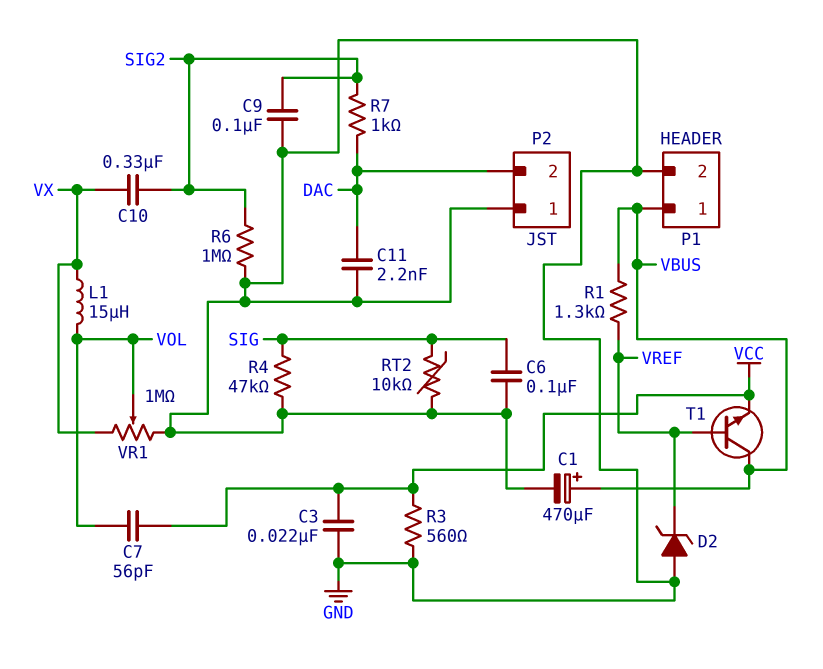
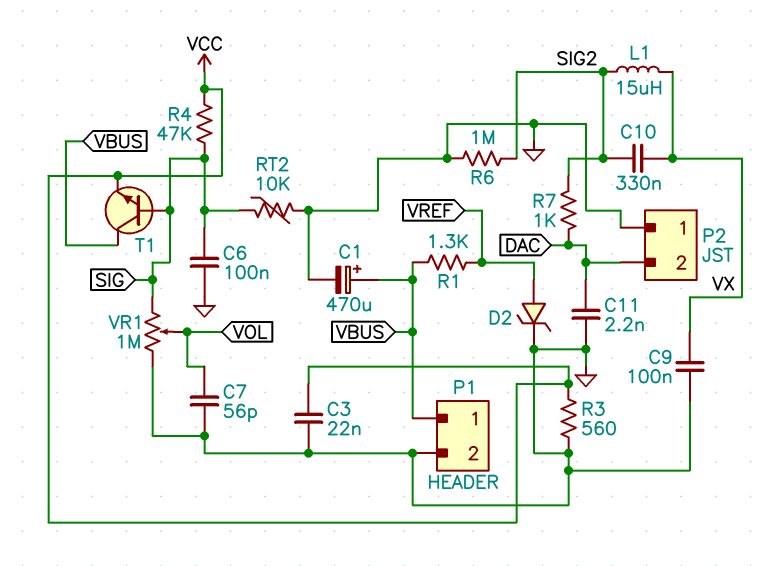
C7: 56pF (VCC, VOL) -> 56pF (GND, VOL)
C9: 100nF (GND, SIG2) -> 100nF (GND, VX)
D2: zener (A GND, K VREF) -> zener (A VREF, K GND)
L1: 15uH (VOL, VX) -> 15uH (SIG2, VX)
R4: 47k (GND, SIG) -> 47k (SIG, VCC)
T1: NPN (B VREF, C VBUS, E VCC) -> NPN (B SIG, C VBUS, E VCC)
VR1: 1M (GND, VX, wiper VOL) -> 1M (GND, SIG, wiper VOL)

